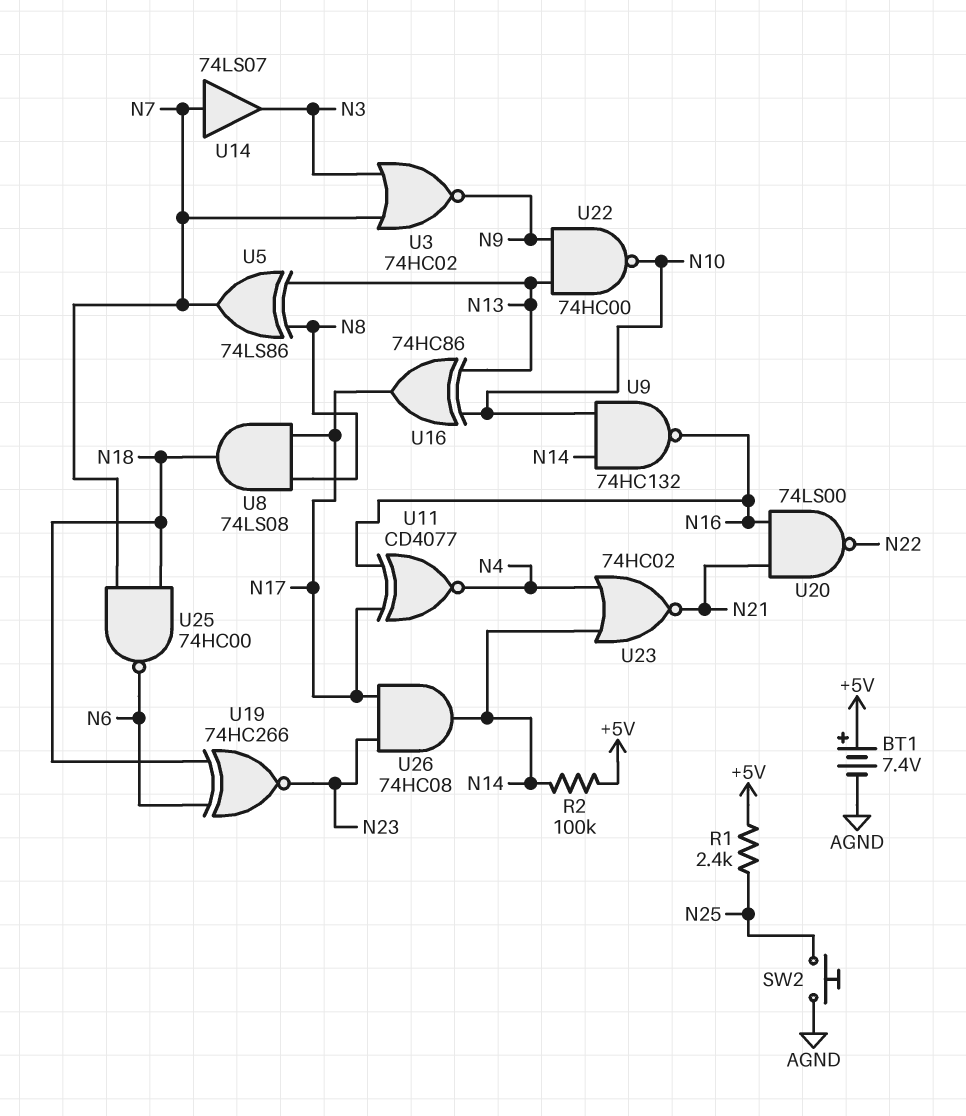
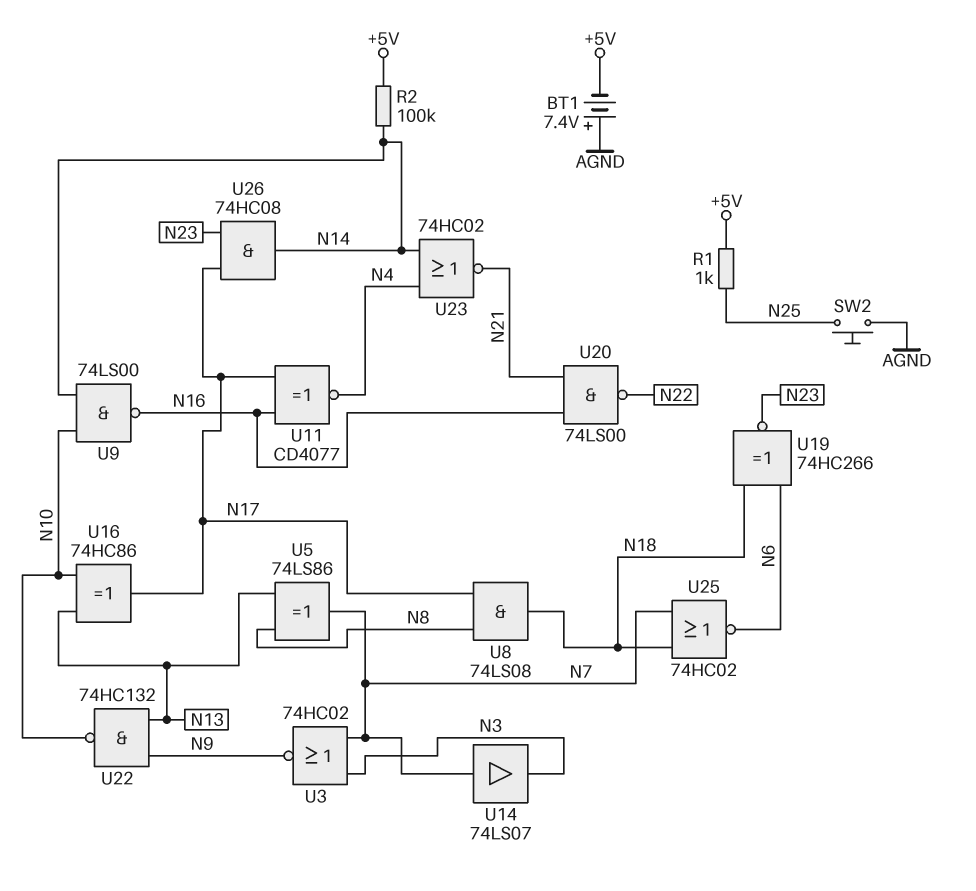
BT1: 7.4V (plus +5V, minus AGND) -> 7.4V (plus AGND, minus +5V)
R1: 2.4k (+5V, N25) -> 1k (+5V, N25)
U9: NAND 74HC132 (in N10, in N14, out N16) -> NAND 74LS00 (in N10, in N14, out N16)
U22: NAND 74HC00 (in N9, in N13, out N10) -> NAND 74HC132 (in N9, in N13, out N10)
U25: NAND 74HC00 (in N7, in N18, out N6) -> NOR 74HC02 (in N7, in N18, out N6)

